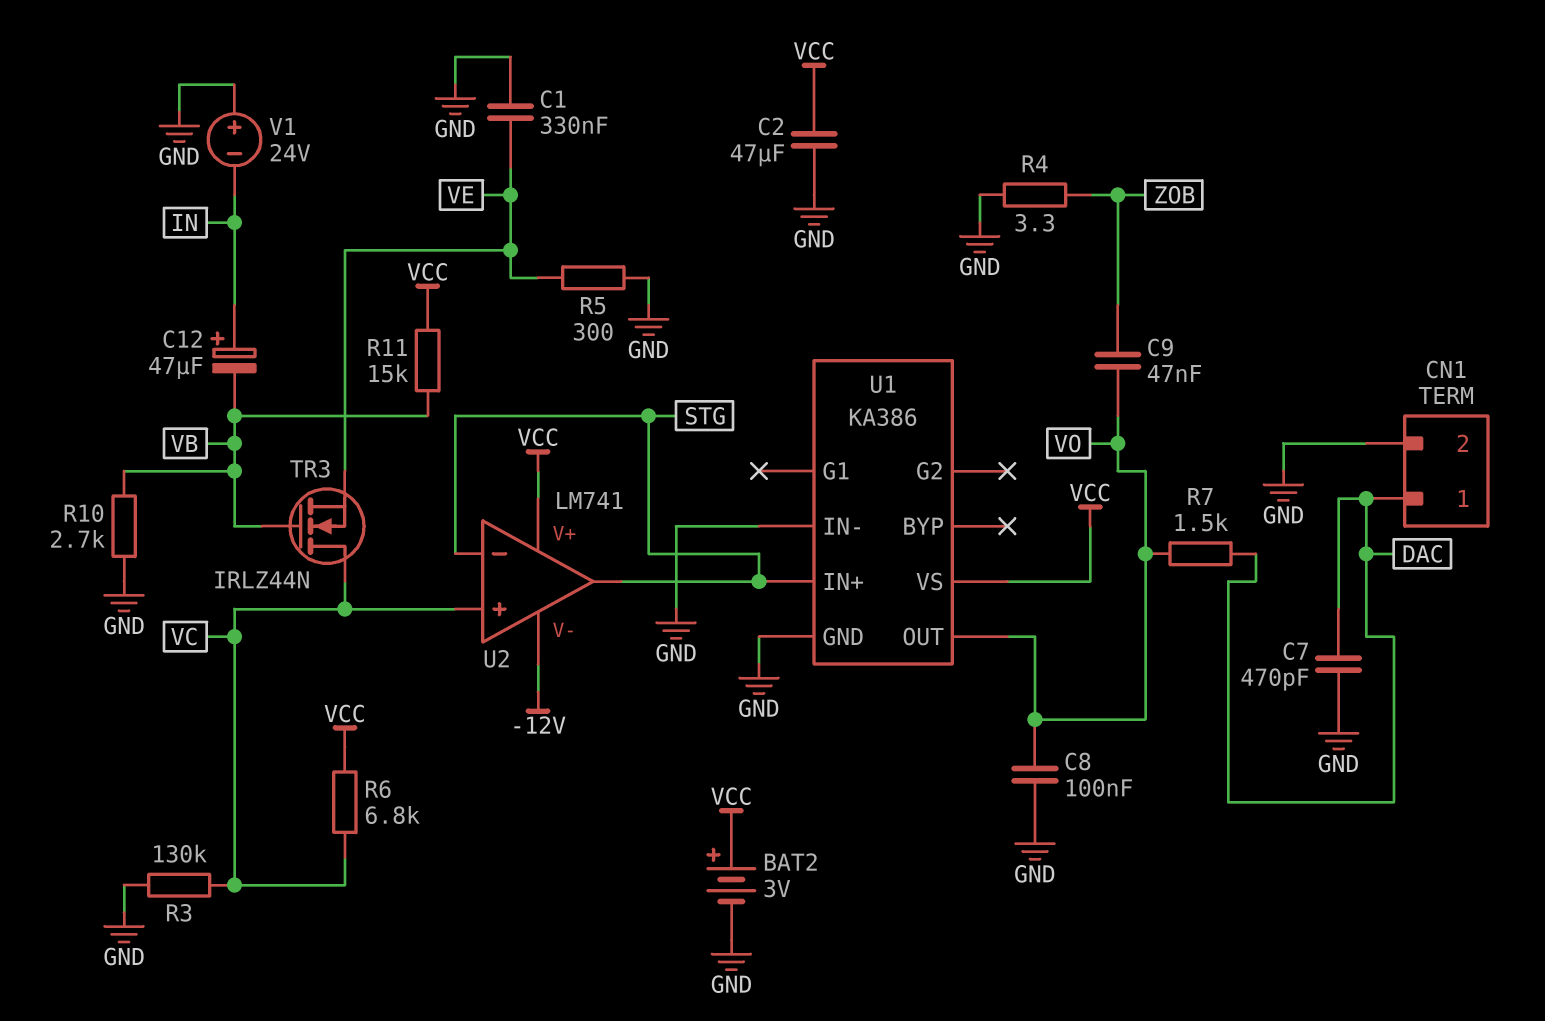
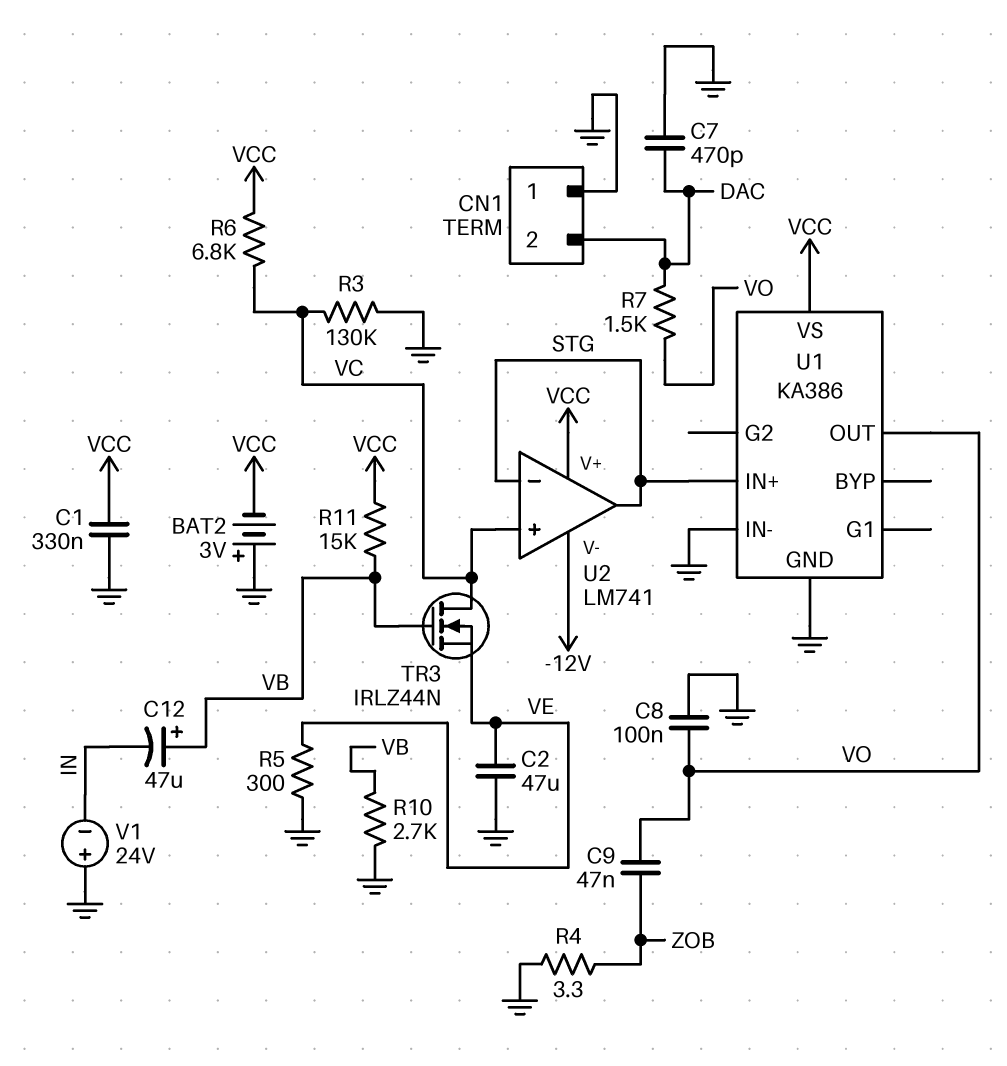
BAT2: 3V (plus VCC, minus GND) -> 3V (plus GND, minus VCC)
C1: 330nF (GND, VE) -> 330nF (GND, VCC)
C2: 47uF (GND, VCC) -> 47uF (GND, VE)
C12: 47uF (plus IN, minus VB) -> 47uF (plus VB, minus IN)
CN1 pin 1: DAC -> GND
CN1 pin 2: GND -> DAC

